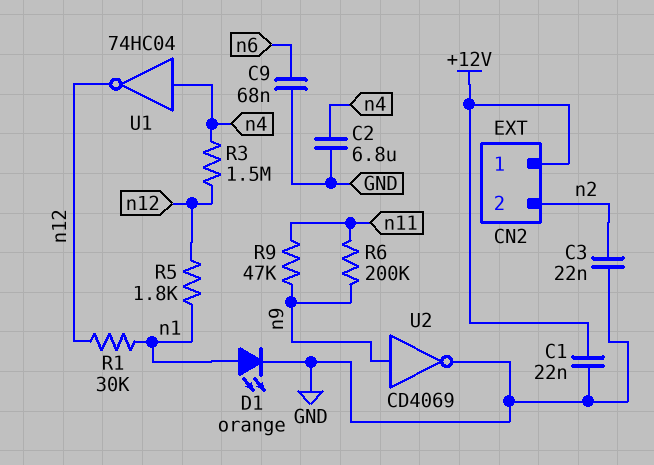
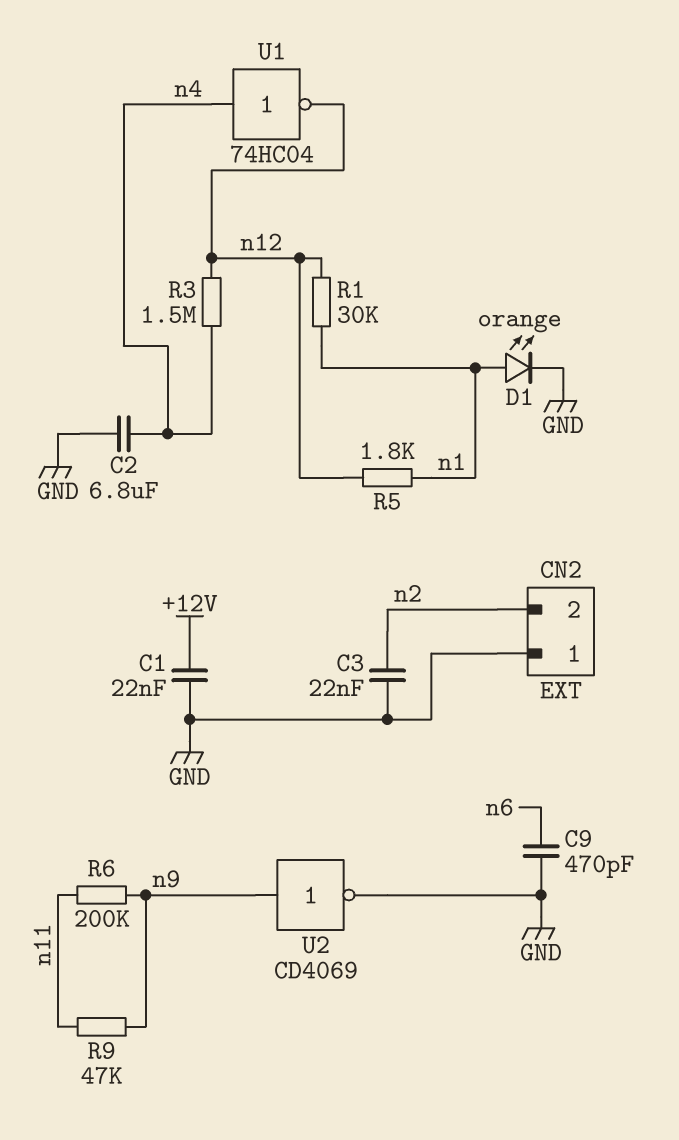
C9: 68nF (GND, n6) -> 470pF (GND, n6)
CN2 pin 1: +12V -> GND

